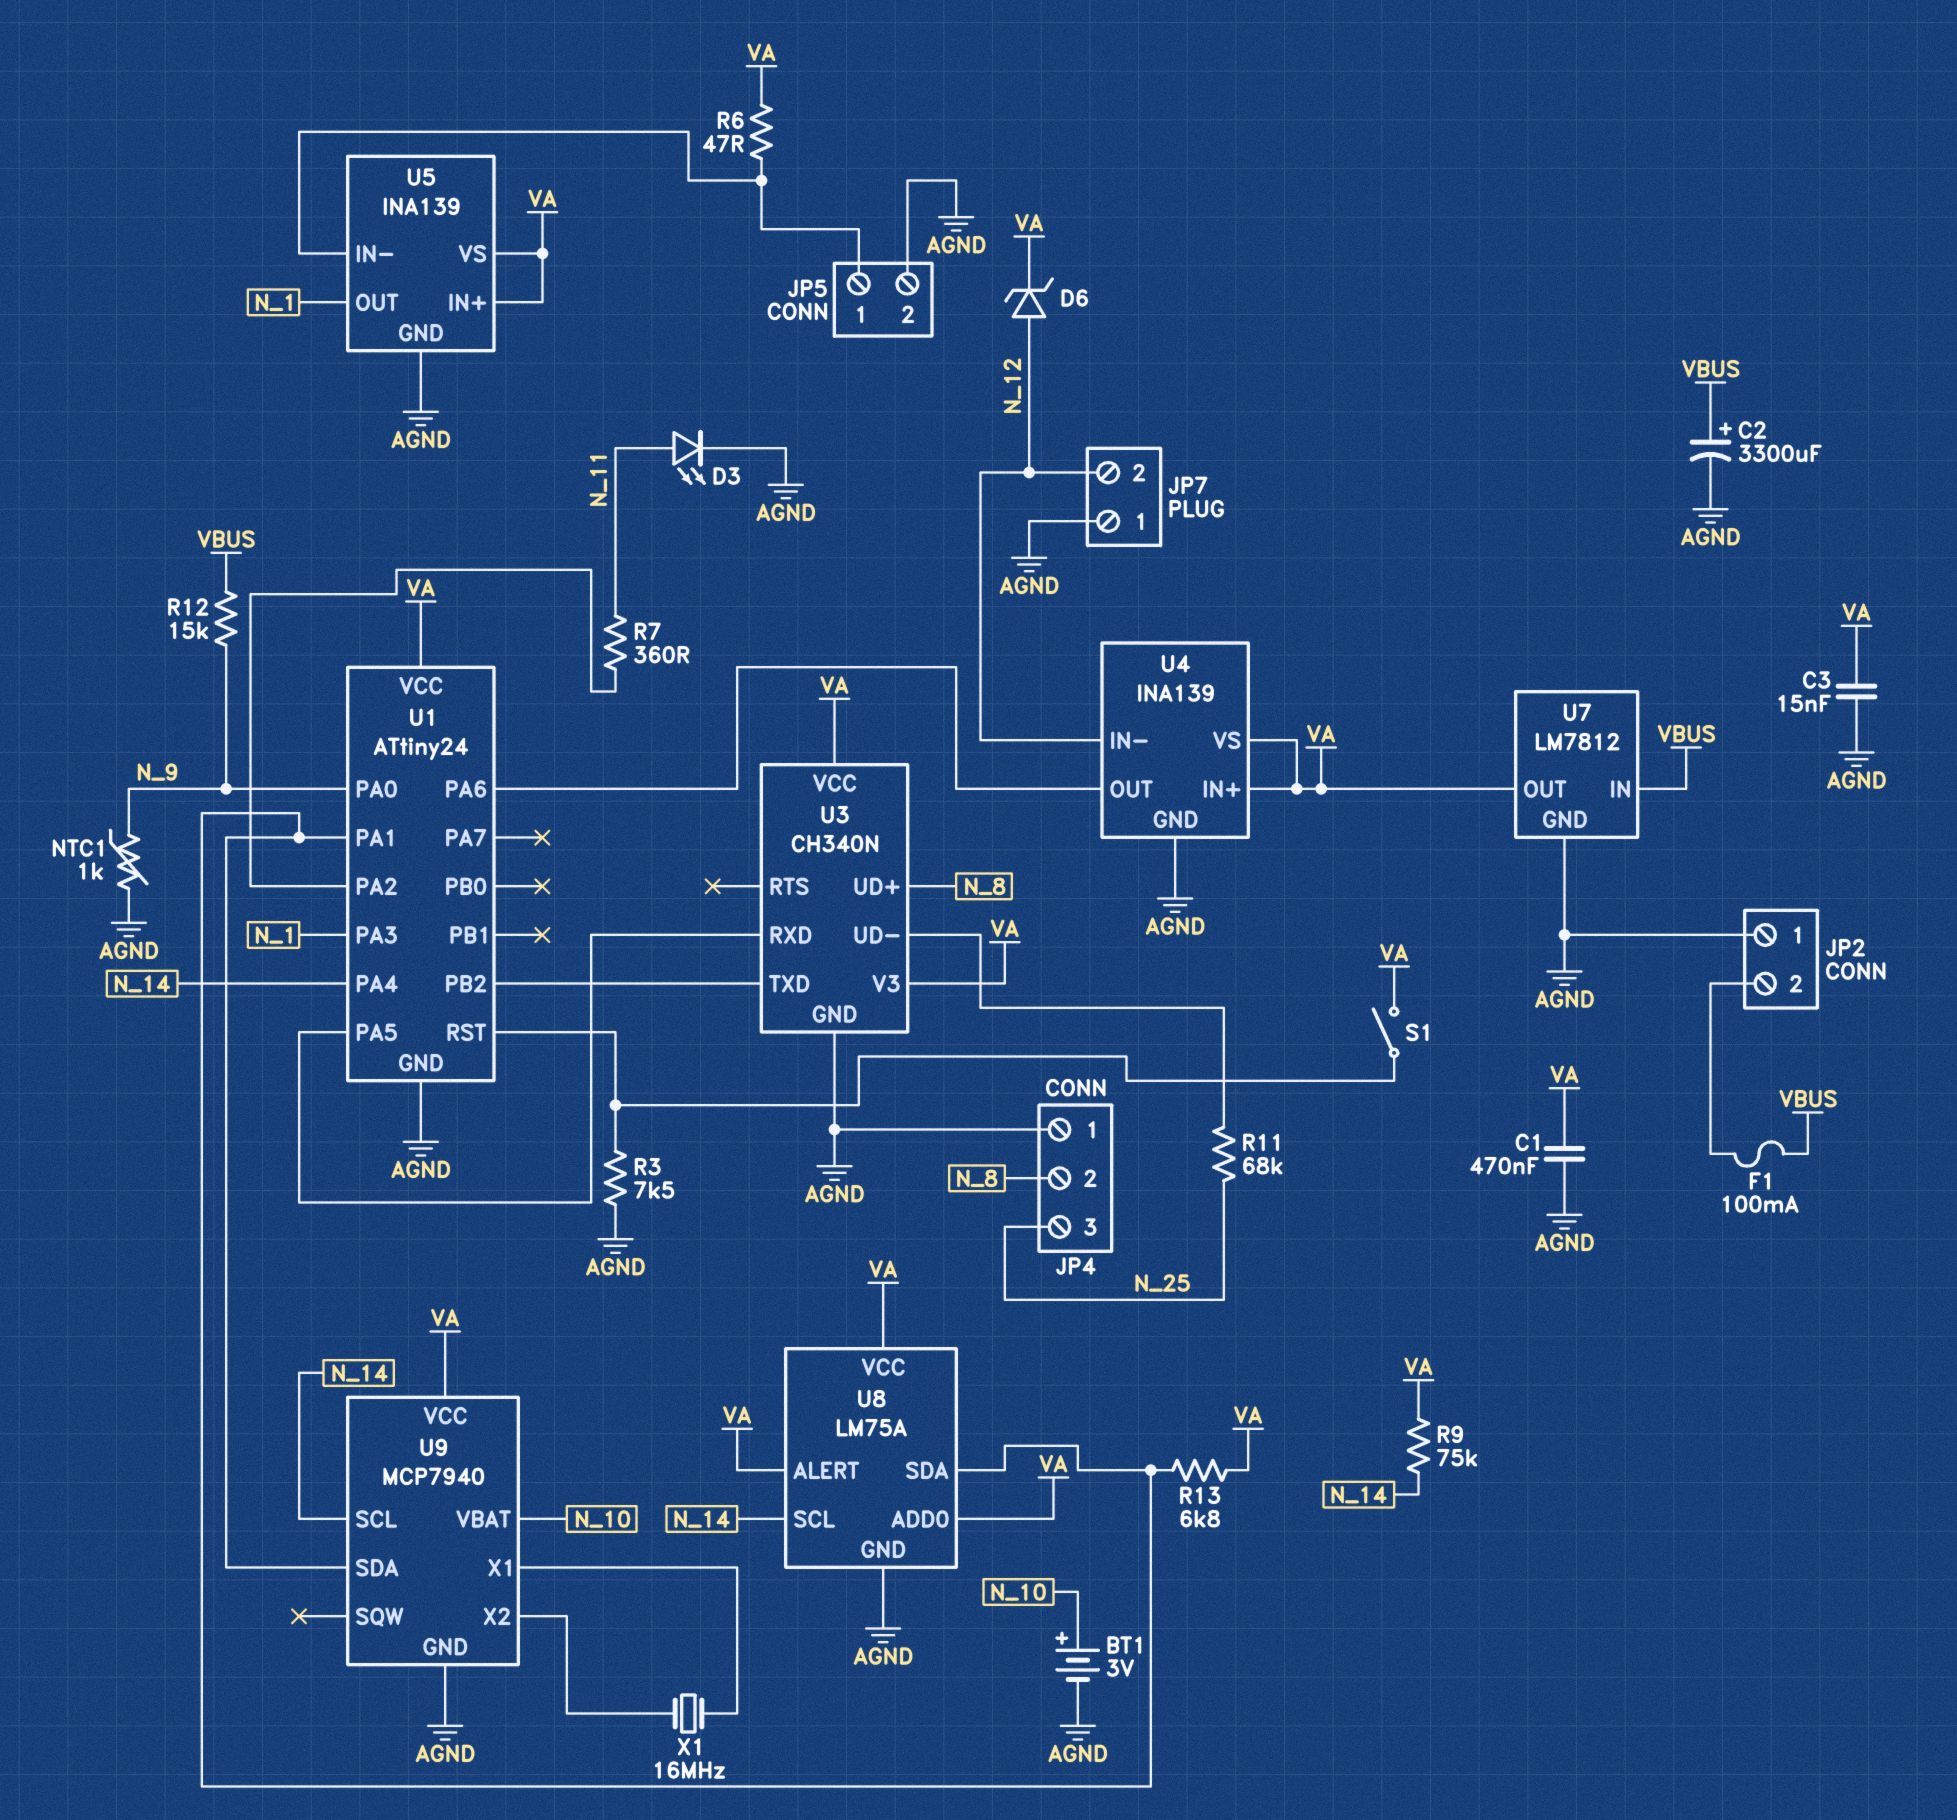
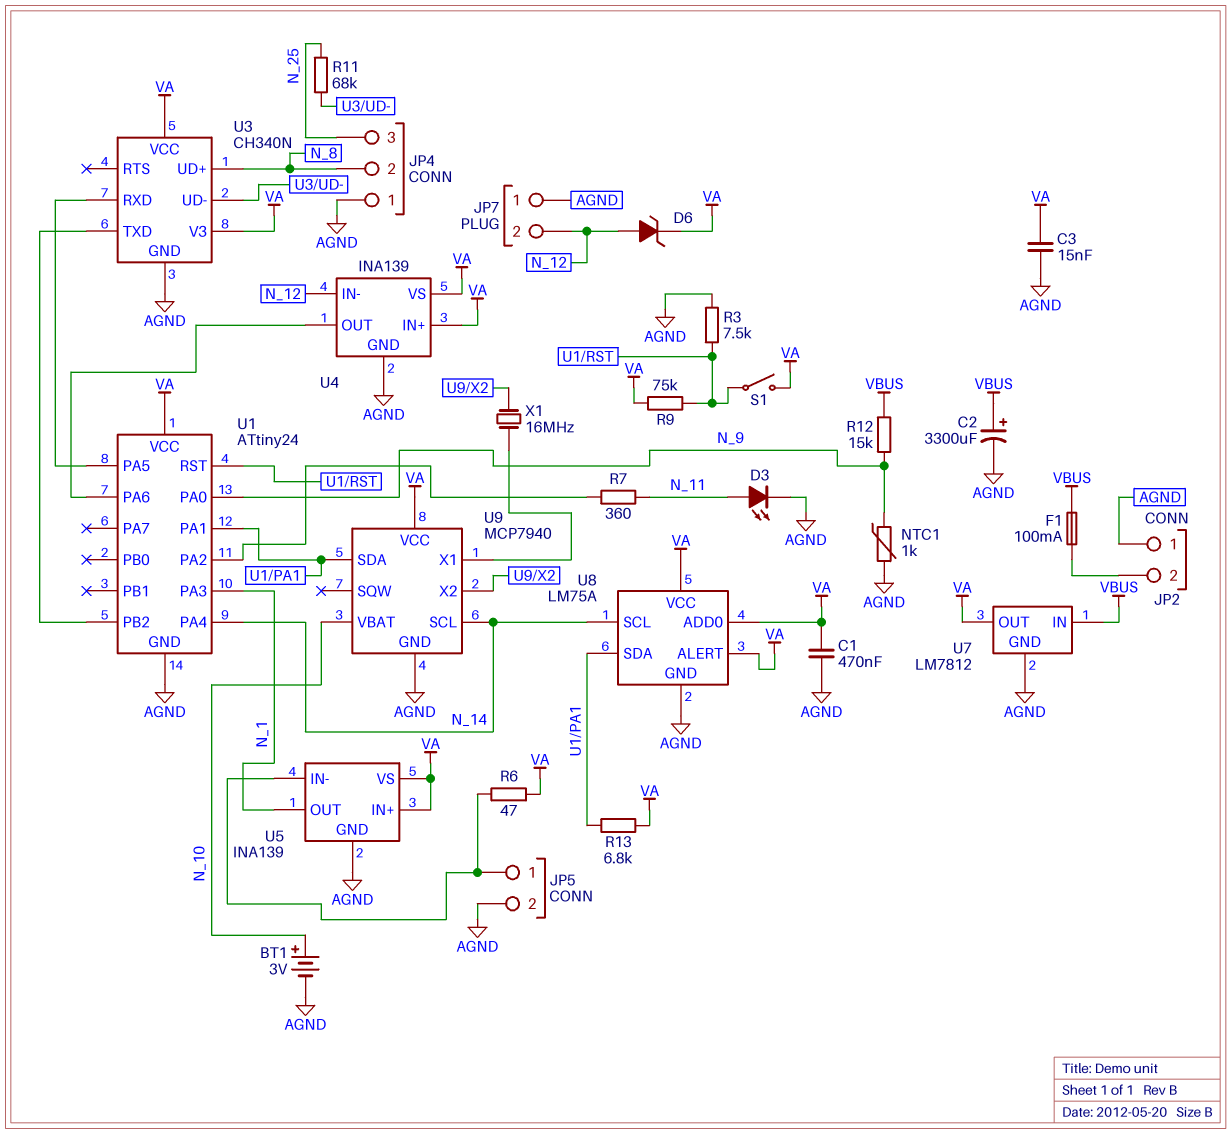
R9: 75k (N_14, VA) -> 75k (U1/RST, VA)

